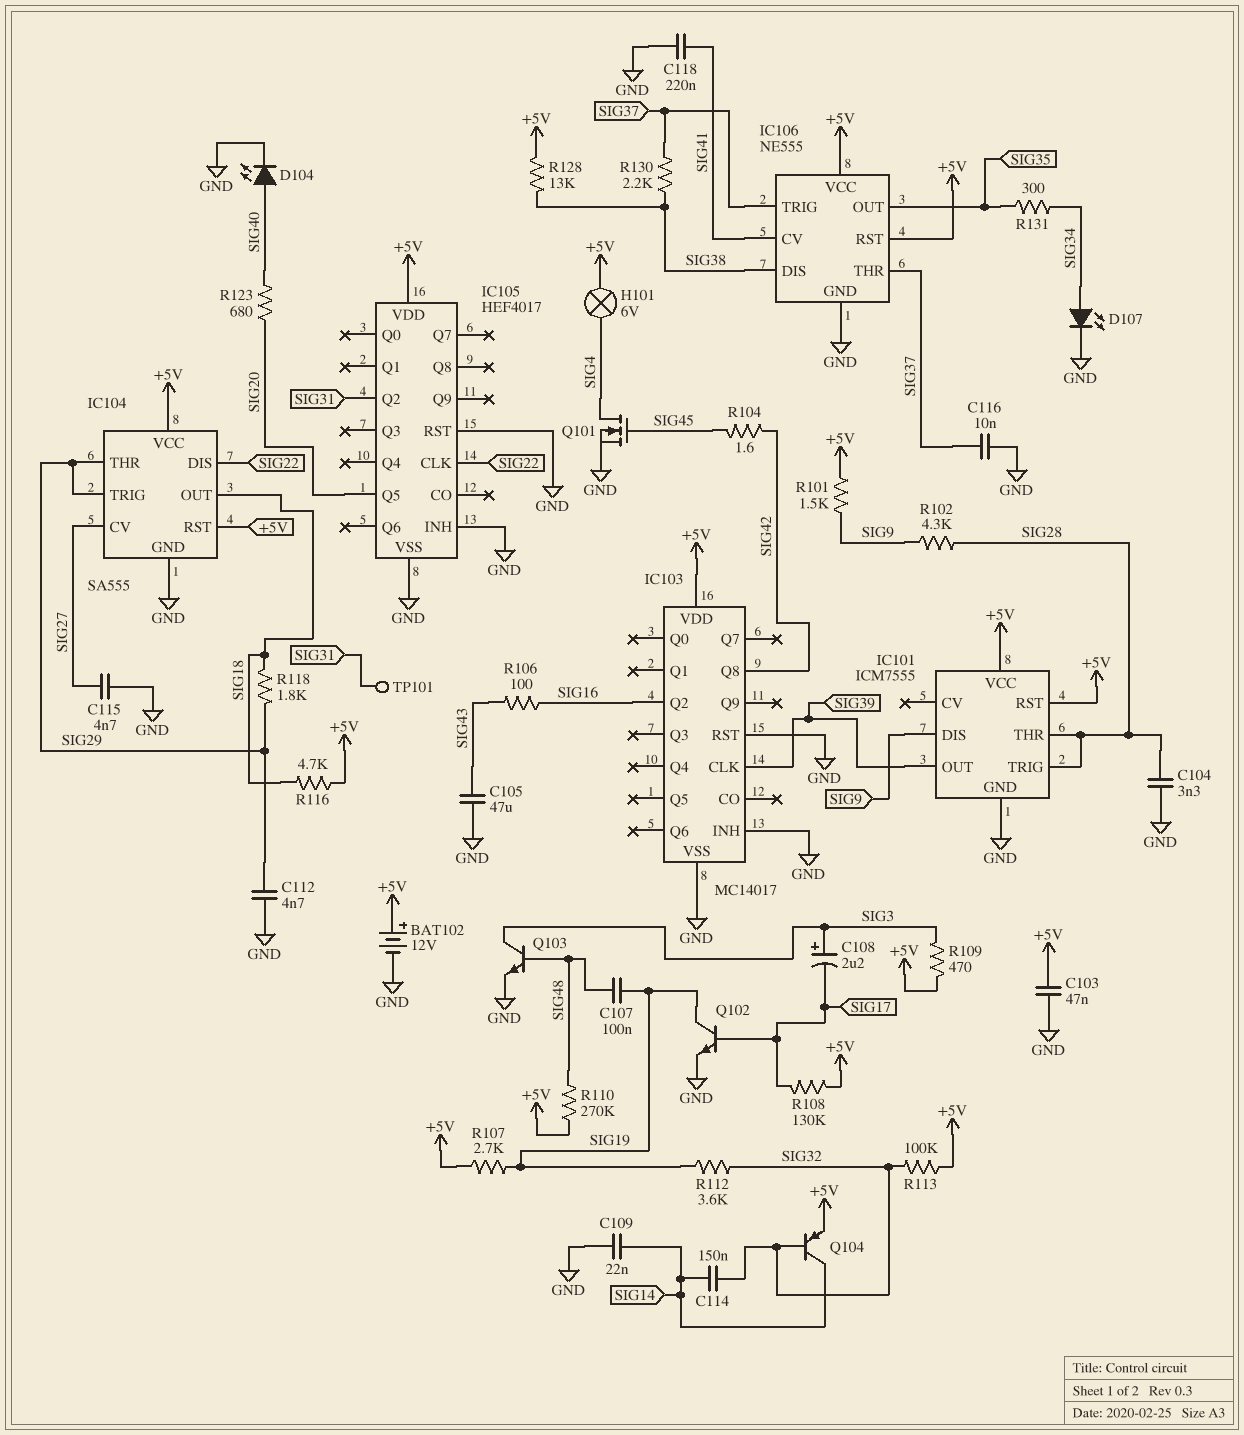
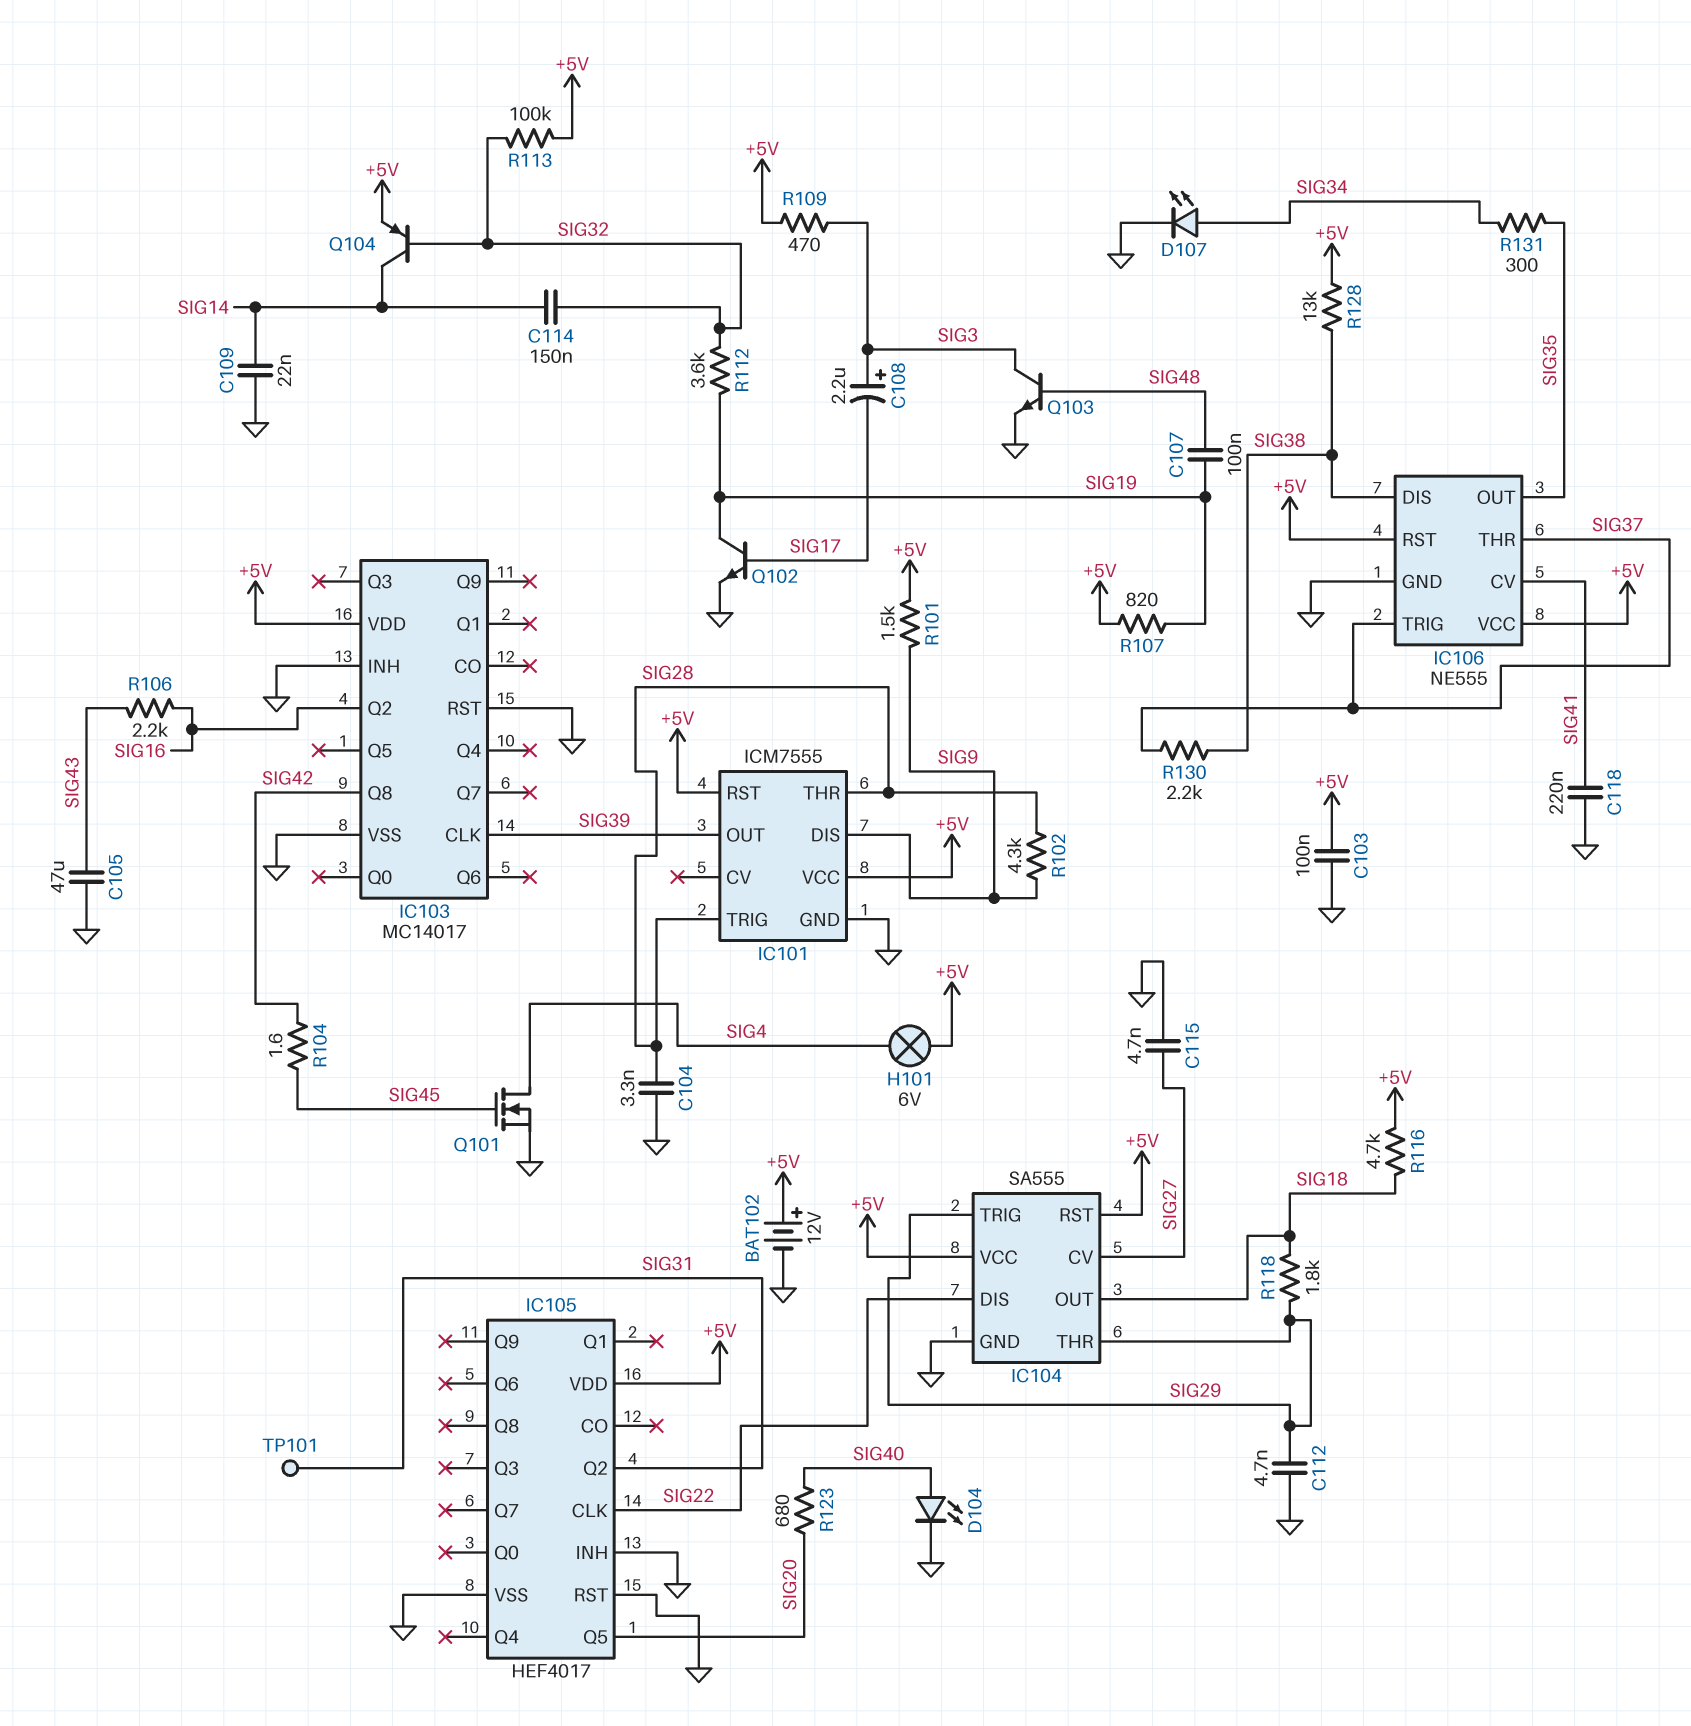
C103: 47nF (+5V, GND) -> 100nF (+5V, GND)
C116: 10nF (GND, SIG37) -> none
R106: 100 (SIG16, SIG43) -> 2.2k (SIG16, SIG43)
R107: 2.7k (+5V, SIG19) -> 820 (+5V, SIG19)
R108: 130k (+5V, SIG17) -> none
R110: 270k (+5V, SIG48) -> none

